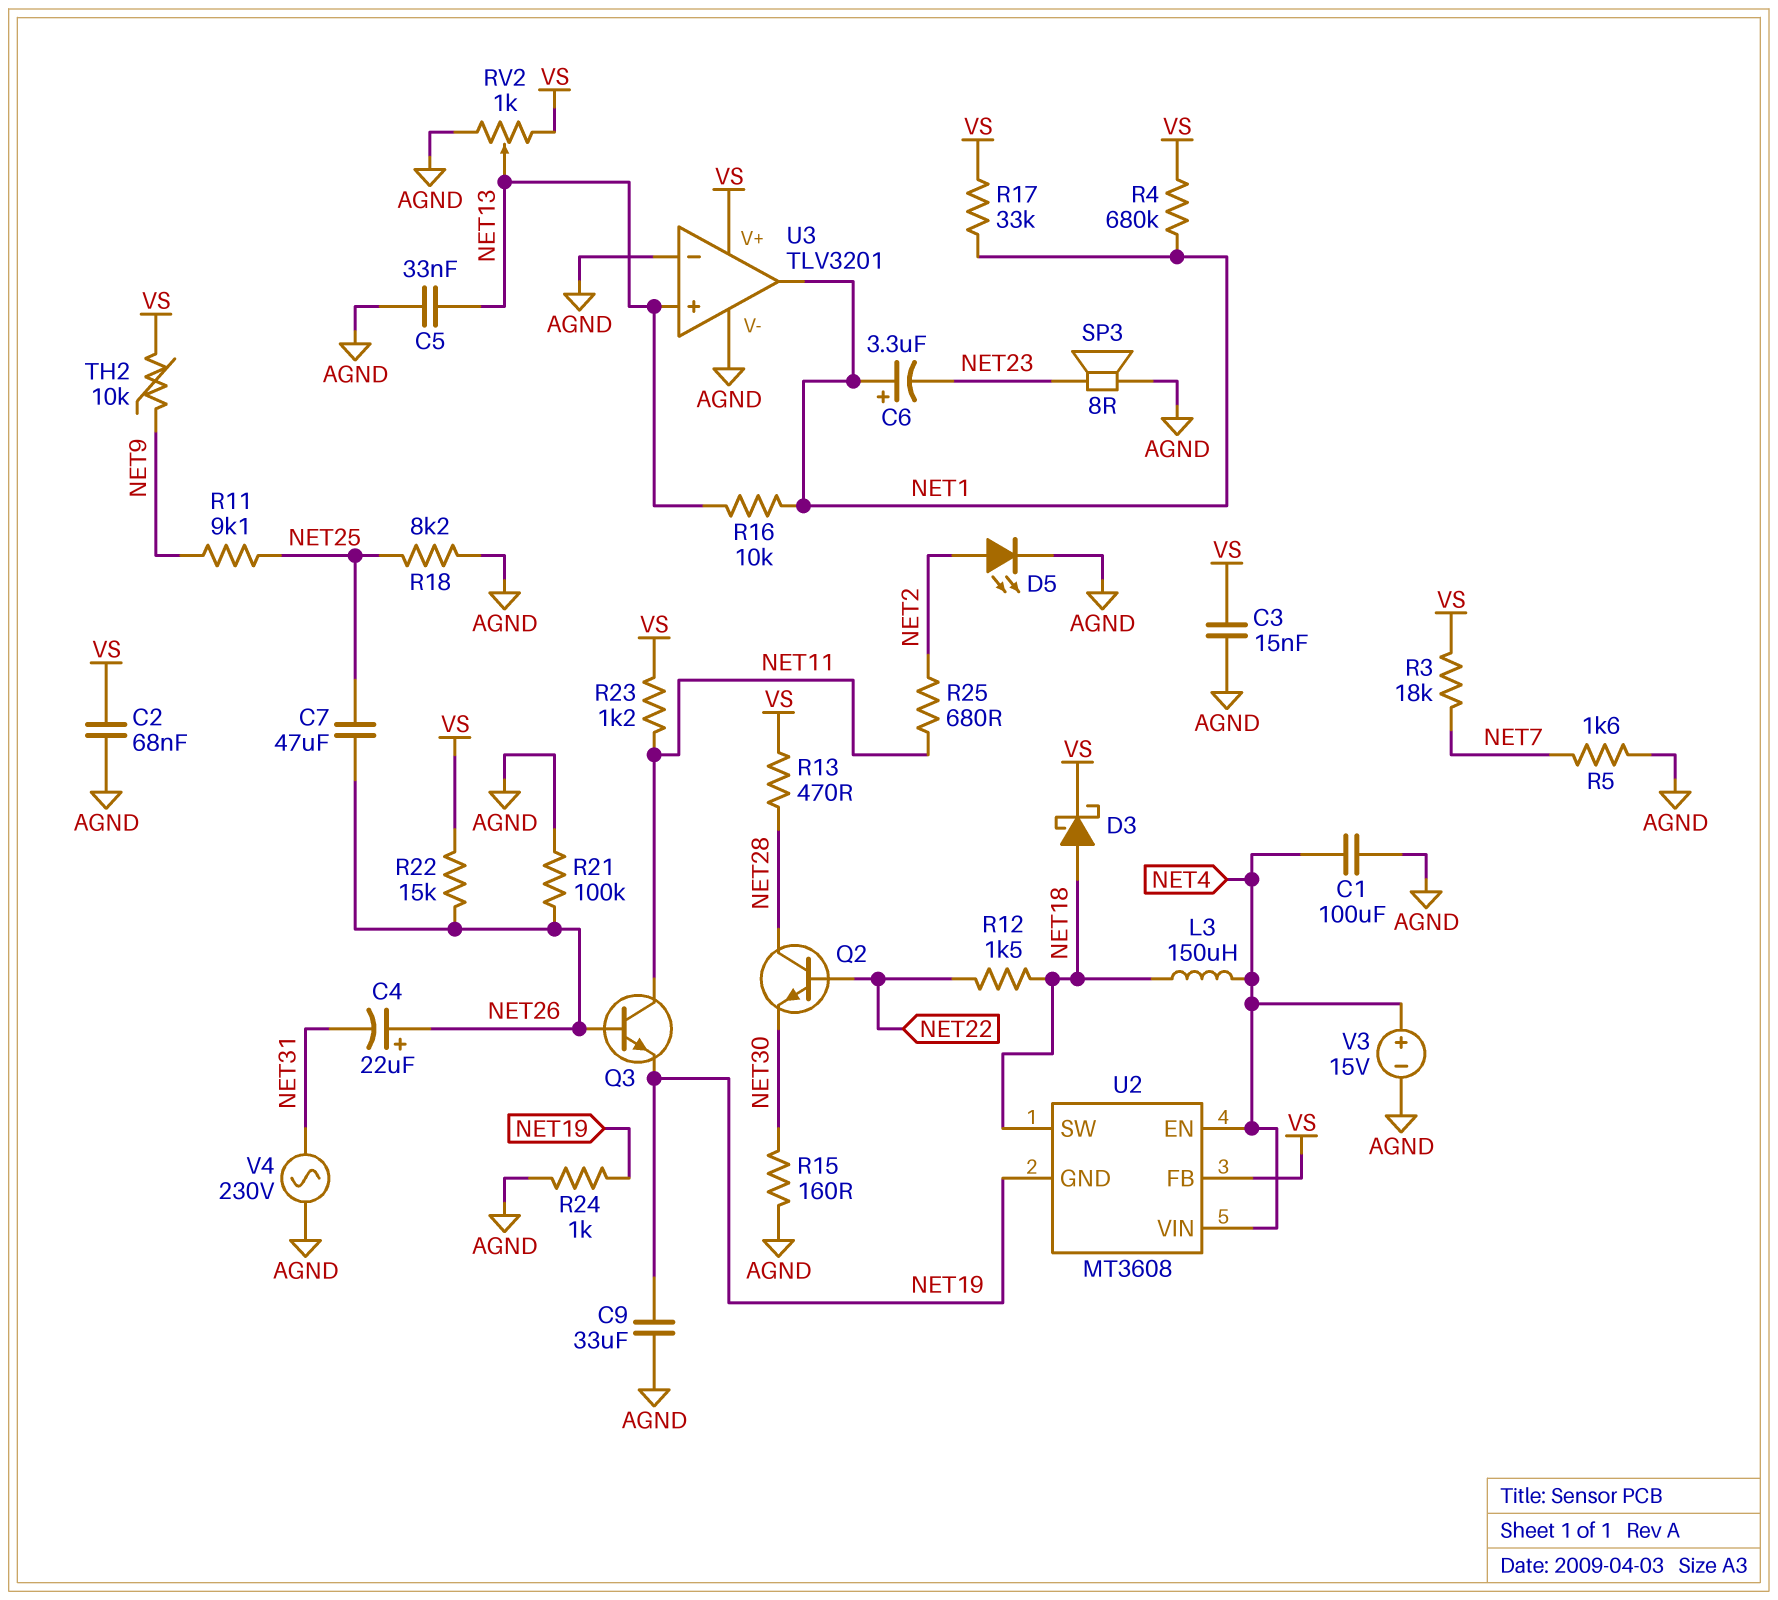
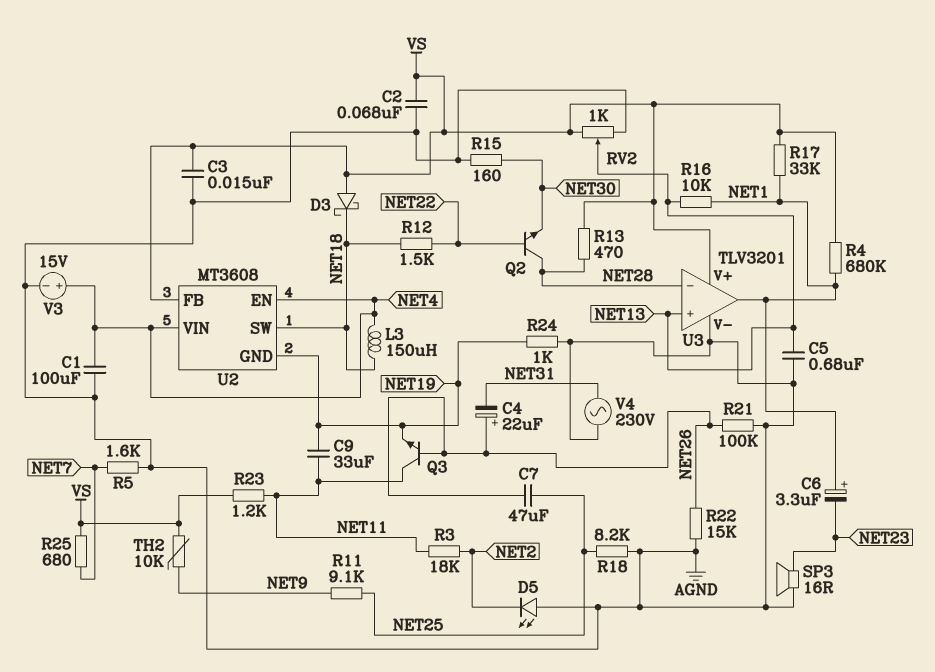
C5: 33nF (AGND, NET13) -> 680nF (AGND, NET13)
C9: 33uF (AGND, NET19) -> 33uF (NET11, NET19)
D3: schottky (A NET18, K VS) -> schottky (A VS, K NET18)
D5: LED (A NET2, K AGND) -> LED (A AGND, K NET2)
R3: 18k (NET7, VS) -> 18k (NET2, NET11)
R22: 15k (NET26, VS) -> 15k (AGND, NET26)
R25: 680 (NET2, NET11) -> 680 (NET7, VS)
SP3: speaker 8R (AGND, NET23) -> speaker 16R (AGND, NET23)
U3 pin in-: AGND -> NET28

